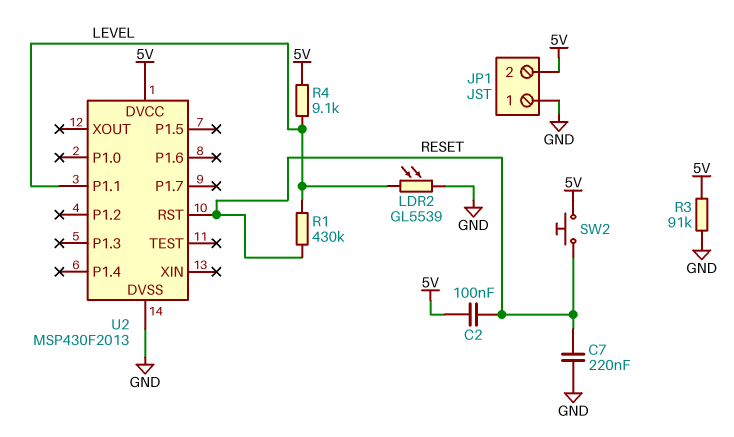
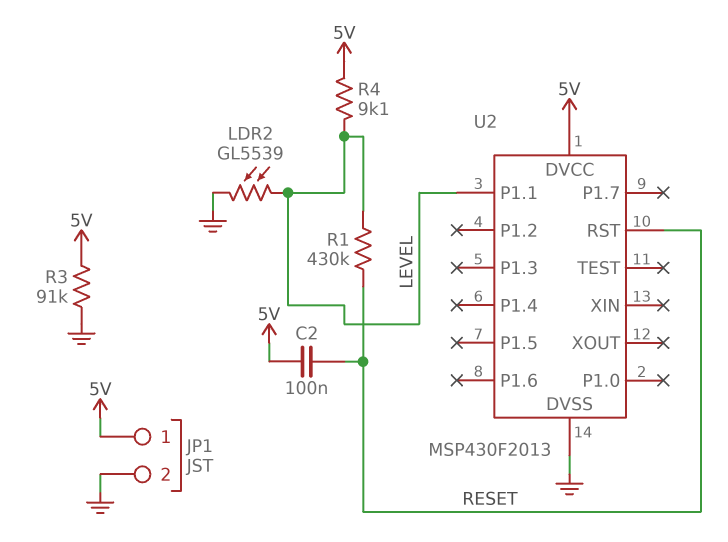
C7: 220nF (GND, RESET) -> none
JP1 pin 1: GND -> 5V
JP1 pin 2: 5V -> GND
SW2: button (5V, RESET) -> none

